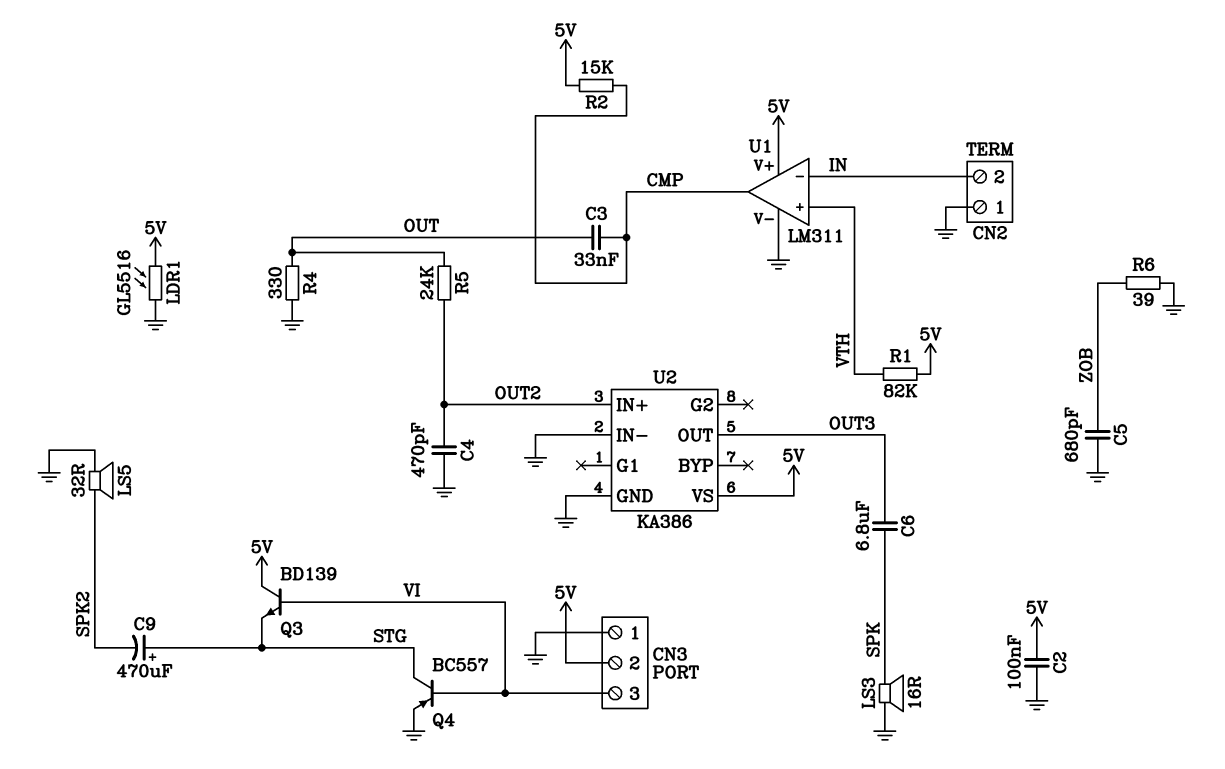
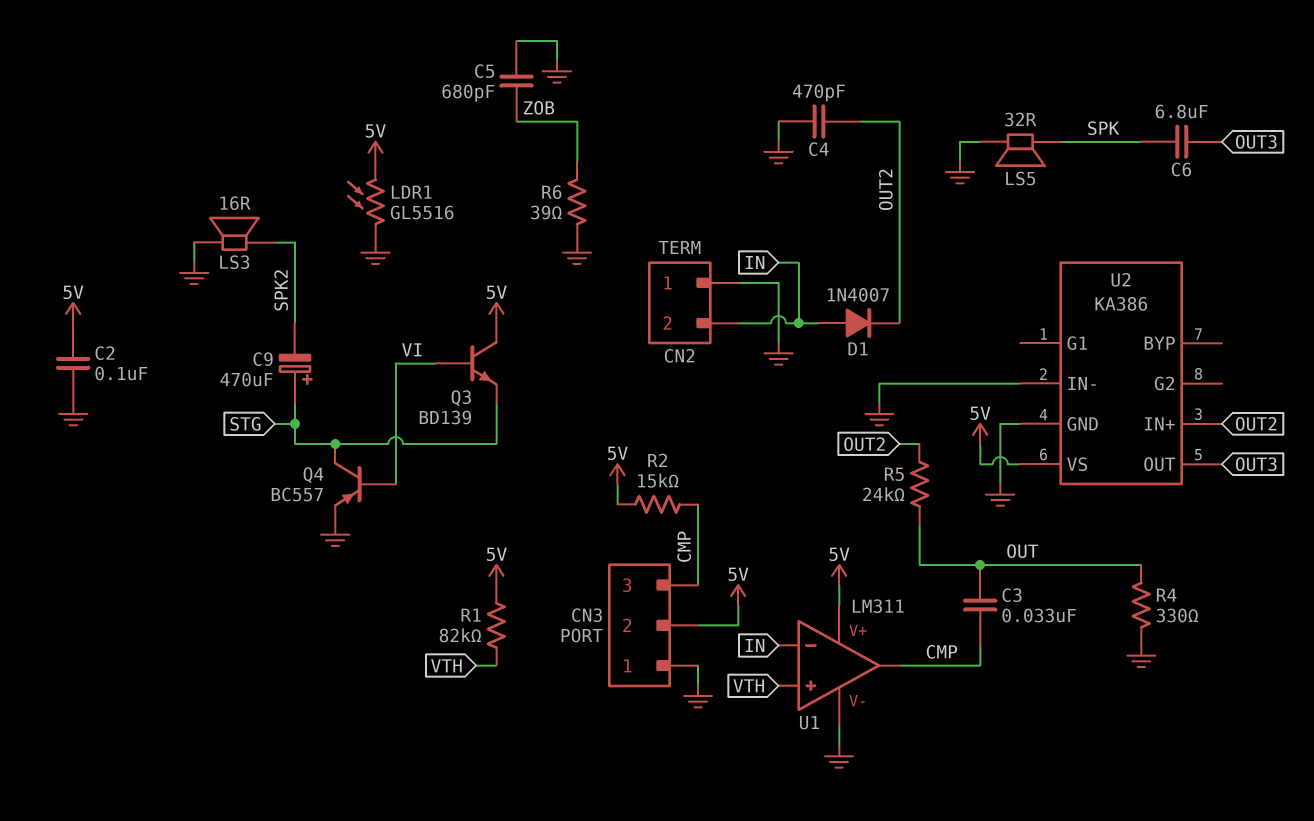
CN3 pin 3: VI -> CMP
D1: none -> diode 1N4007 (A IN, K OUT2)
LS3: speaker 16R (GND, SPK) -> speaker 16R (GND, SPK2)
LS5: speaker 32R (GND, SPK2) -> speaker 32R (GND, SPK)

